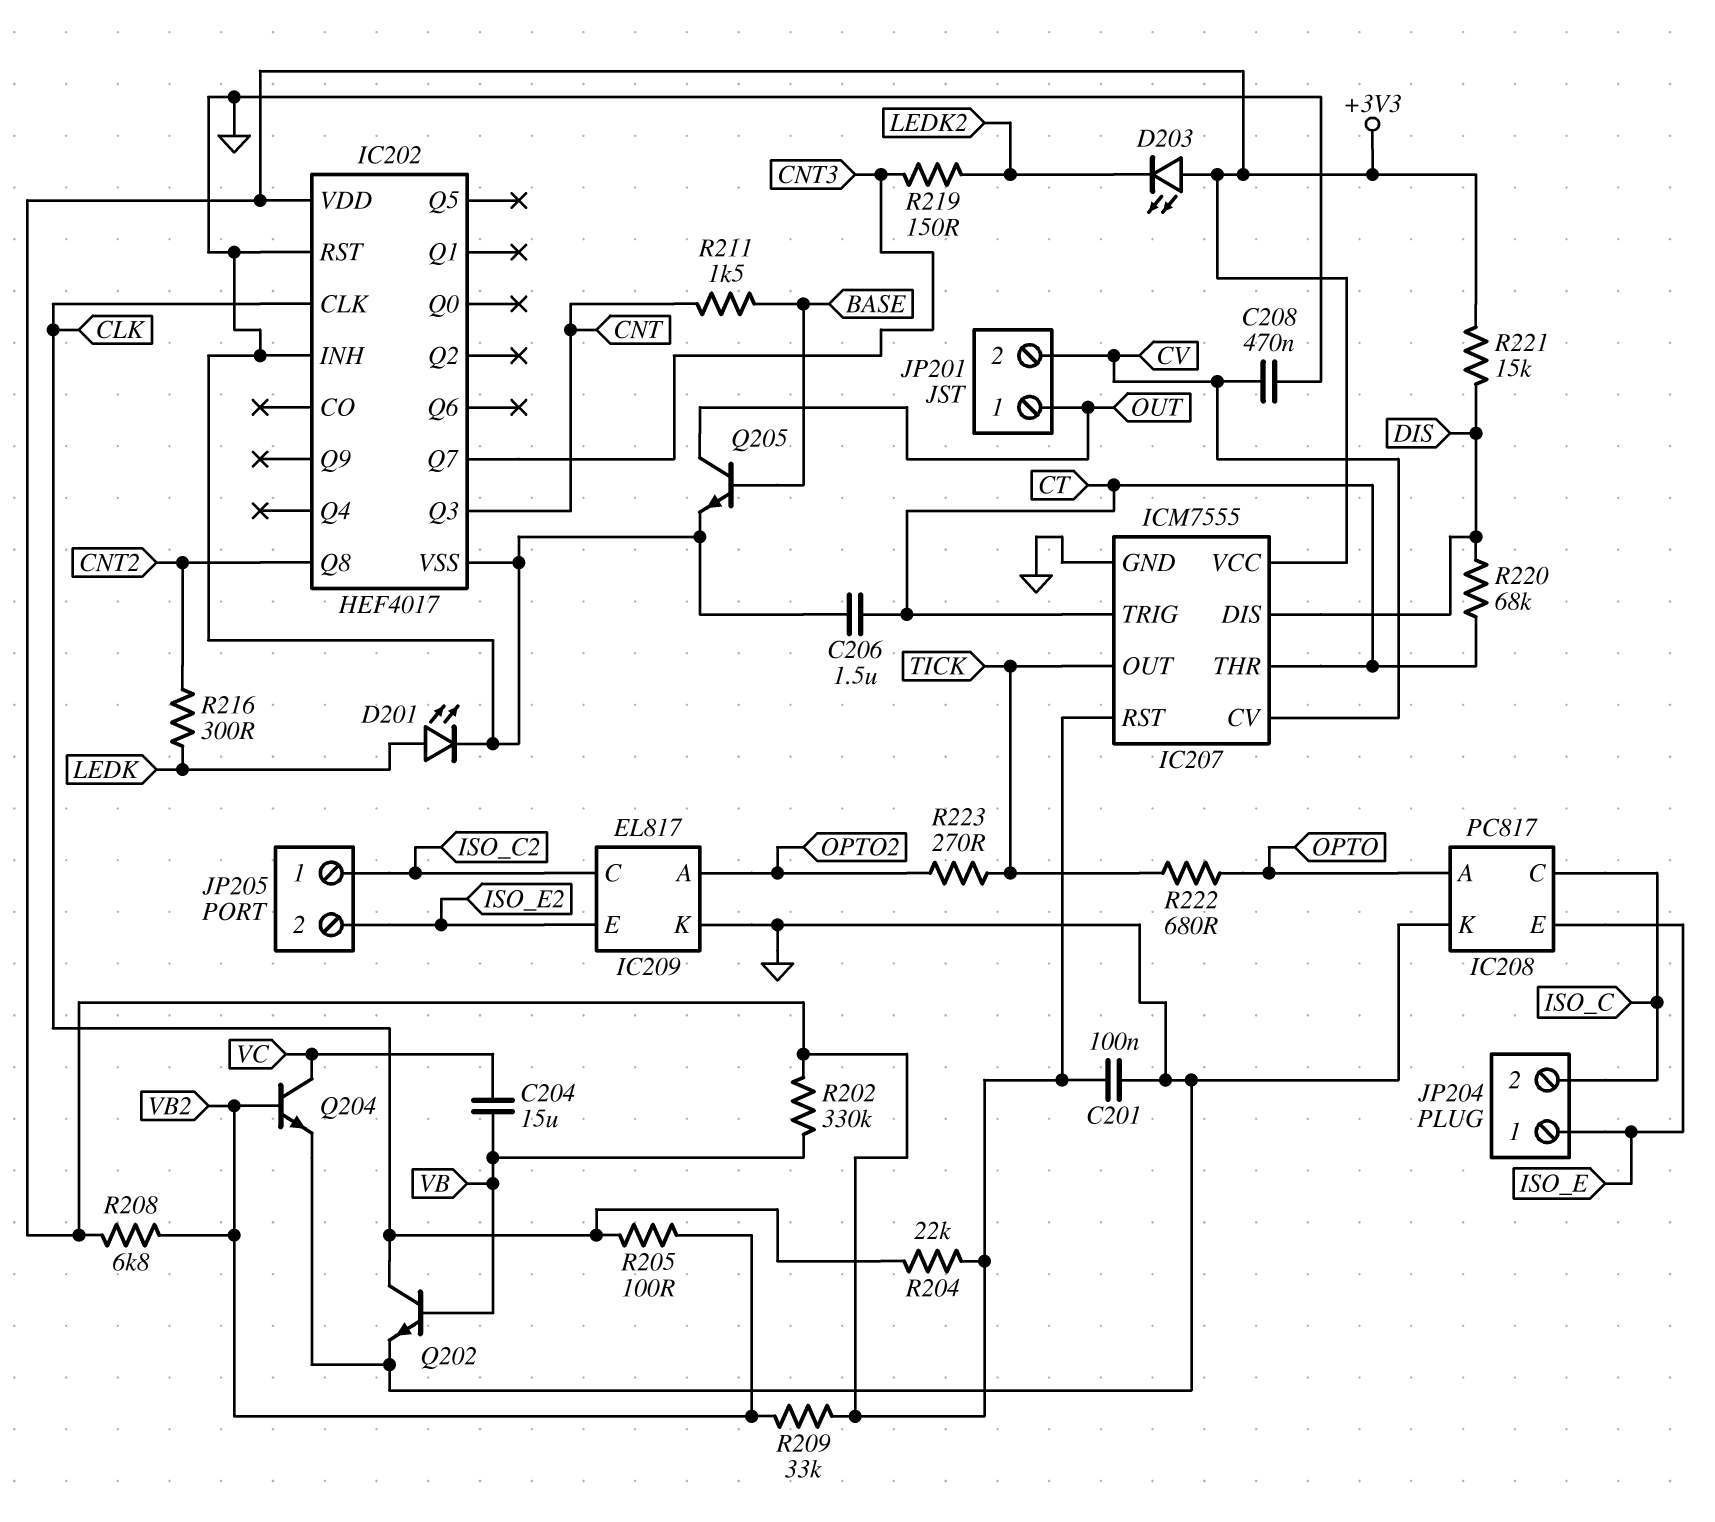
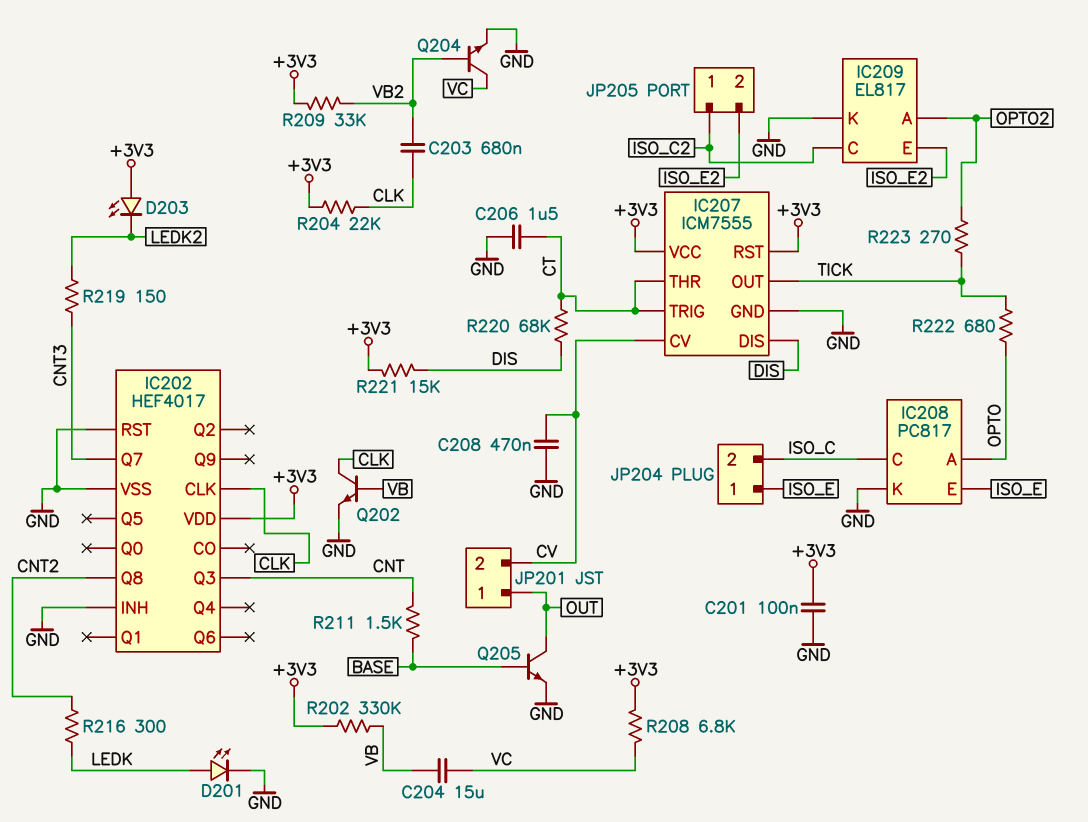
C203: none -> 680nF (CLK, VB2)
R205: 100 (CLK, VB2) -> none
R208: 6.8k (+3V3, VB2) -> 6.8k (+3V3, VC)

